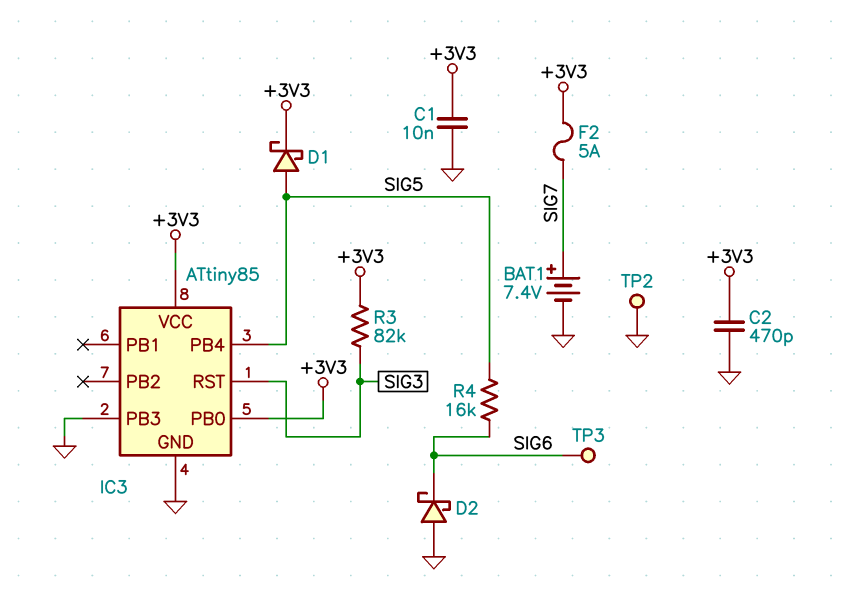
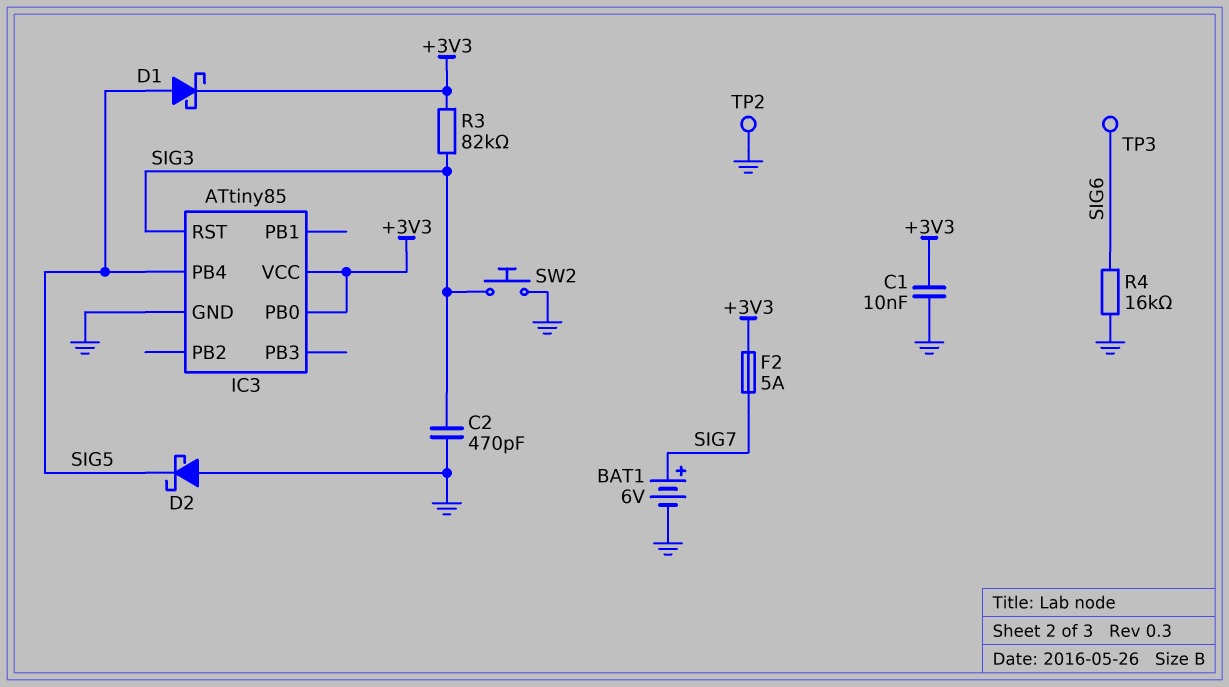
BAT1: 7.4V (plus SIG7, minus GND) -> 6V (plus SIG7, minus GND)
C2: 470pF (+3V3, GND) -> 470pF (GND, SIG3)
D2: schottky (A GND, K SIG6) -> schottky (A GND, K SIG5)
IC3 pin PB3: GND -> none
R4: 16k (SIG5, SIG6) -> 16k (GND, SIG6)
SW2: none -> button (GND, SIG3)

